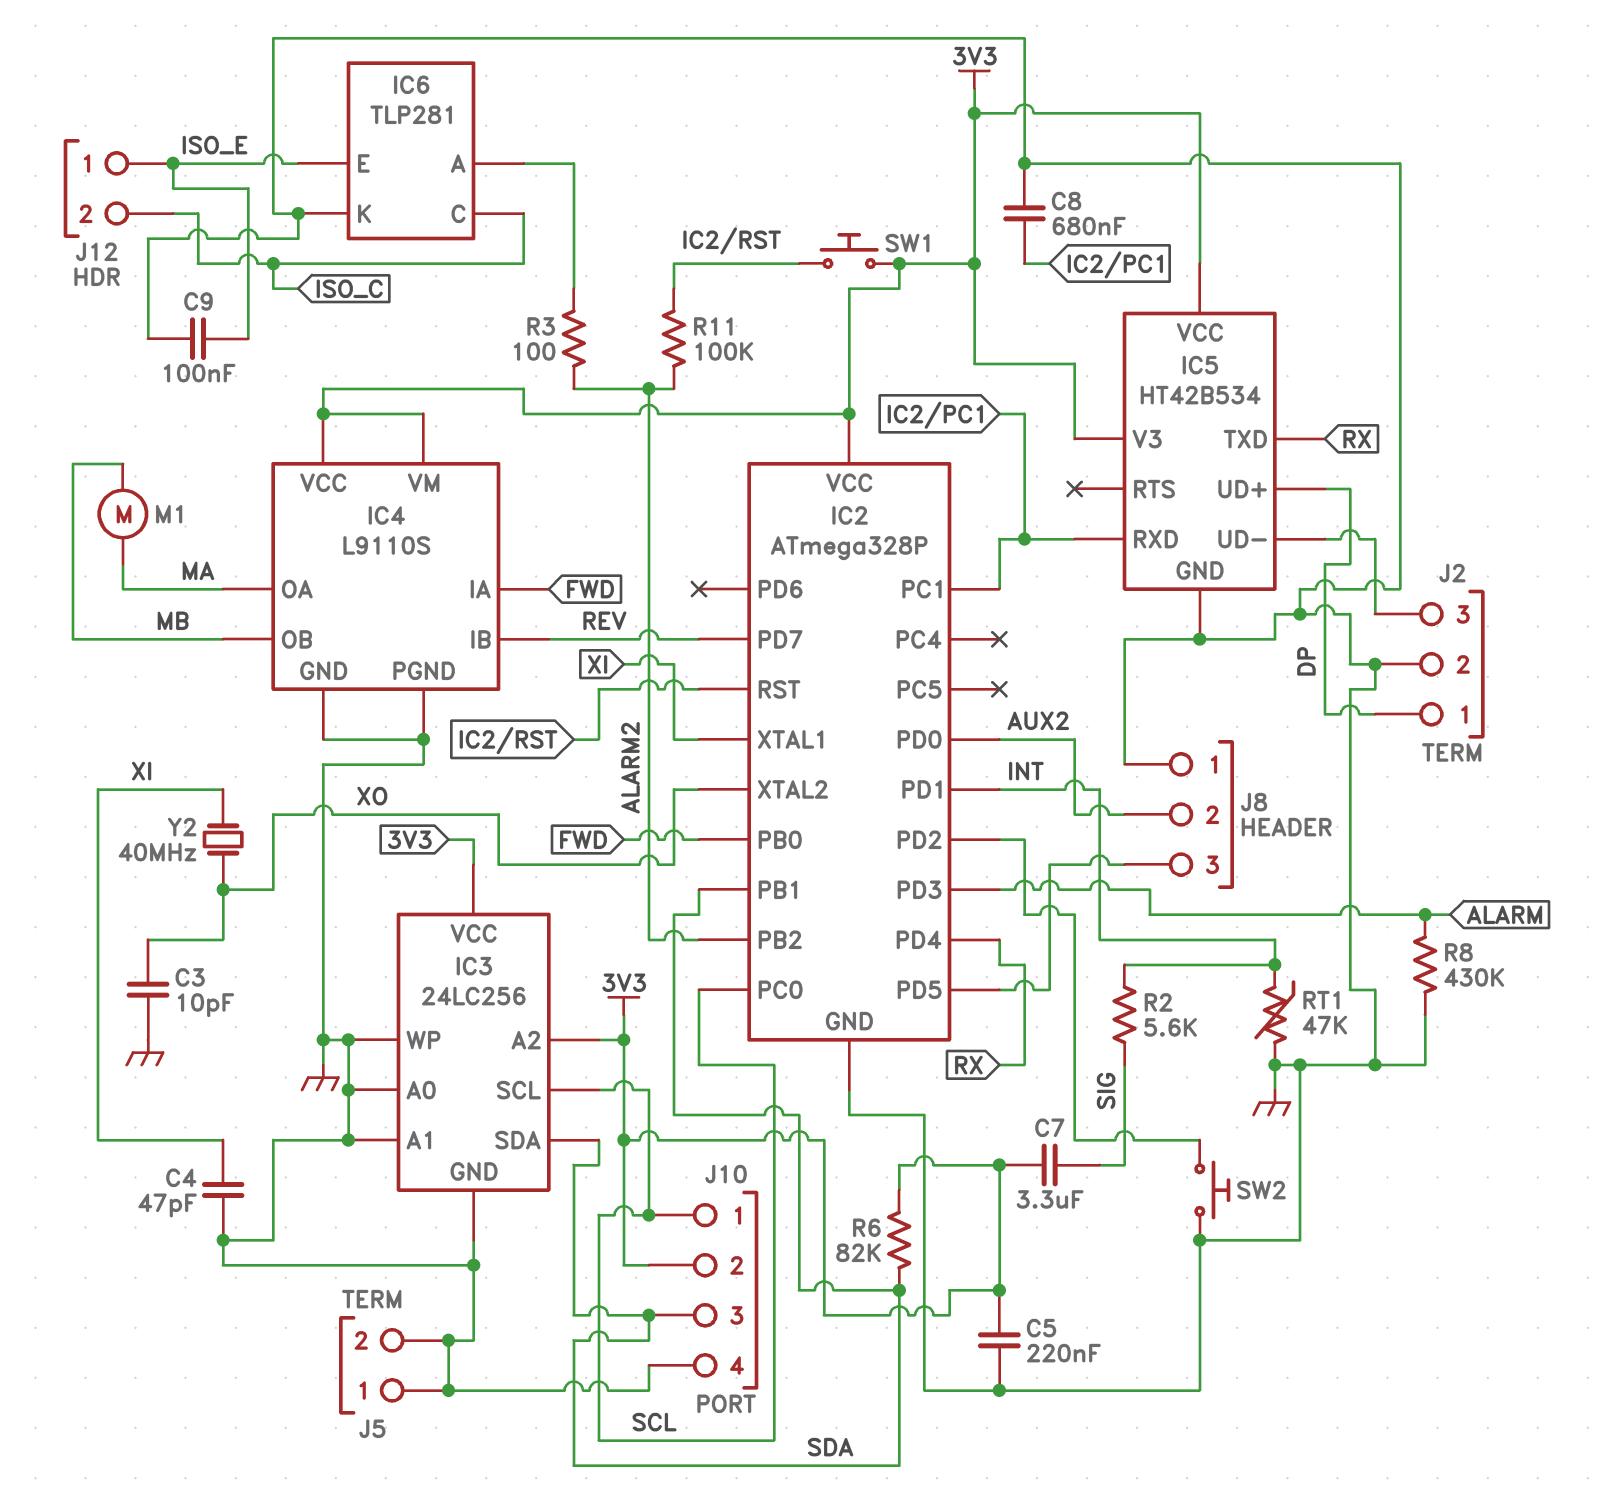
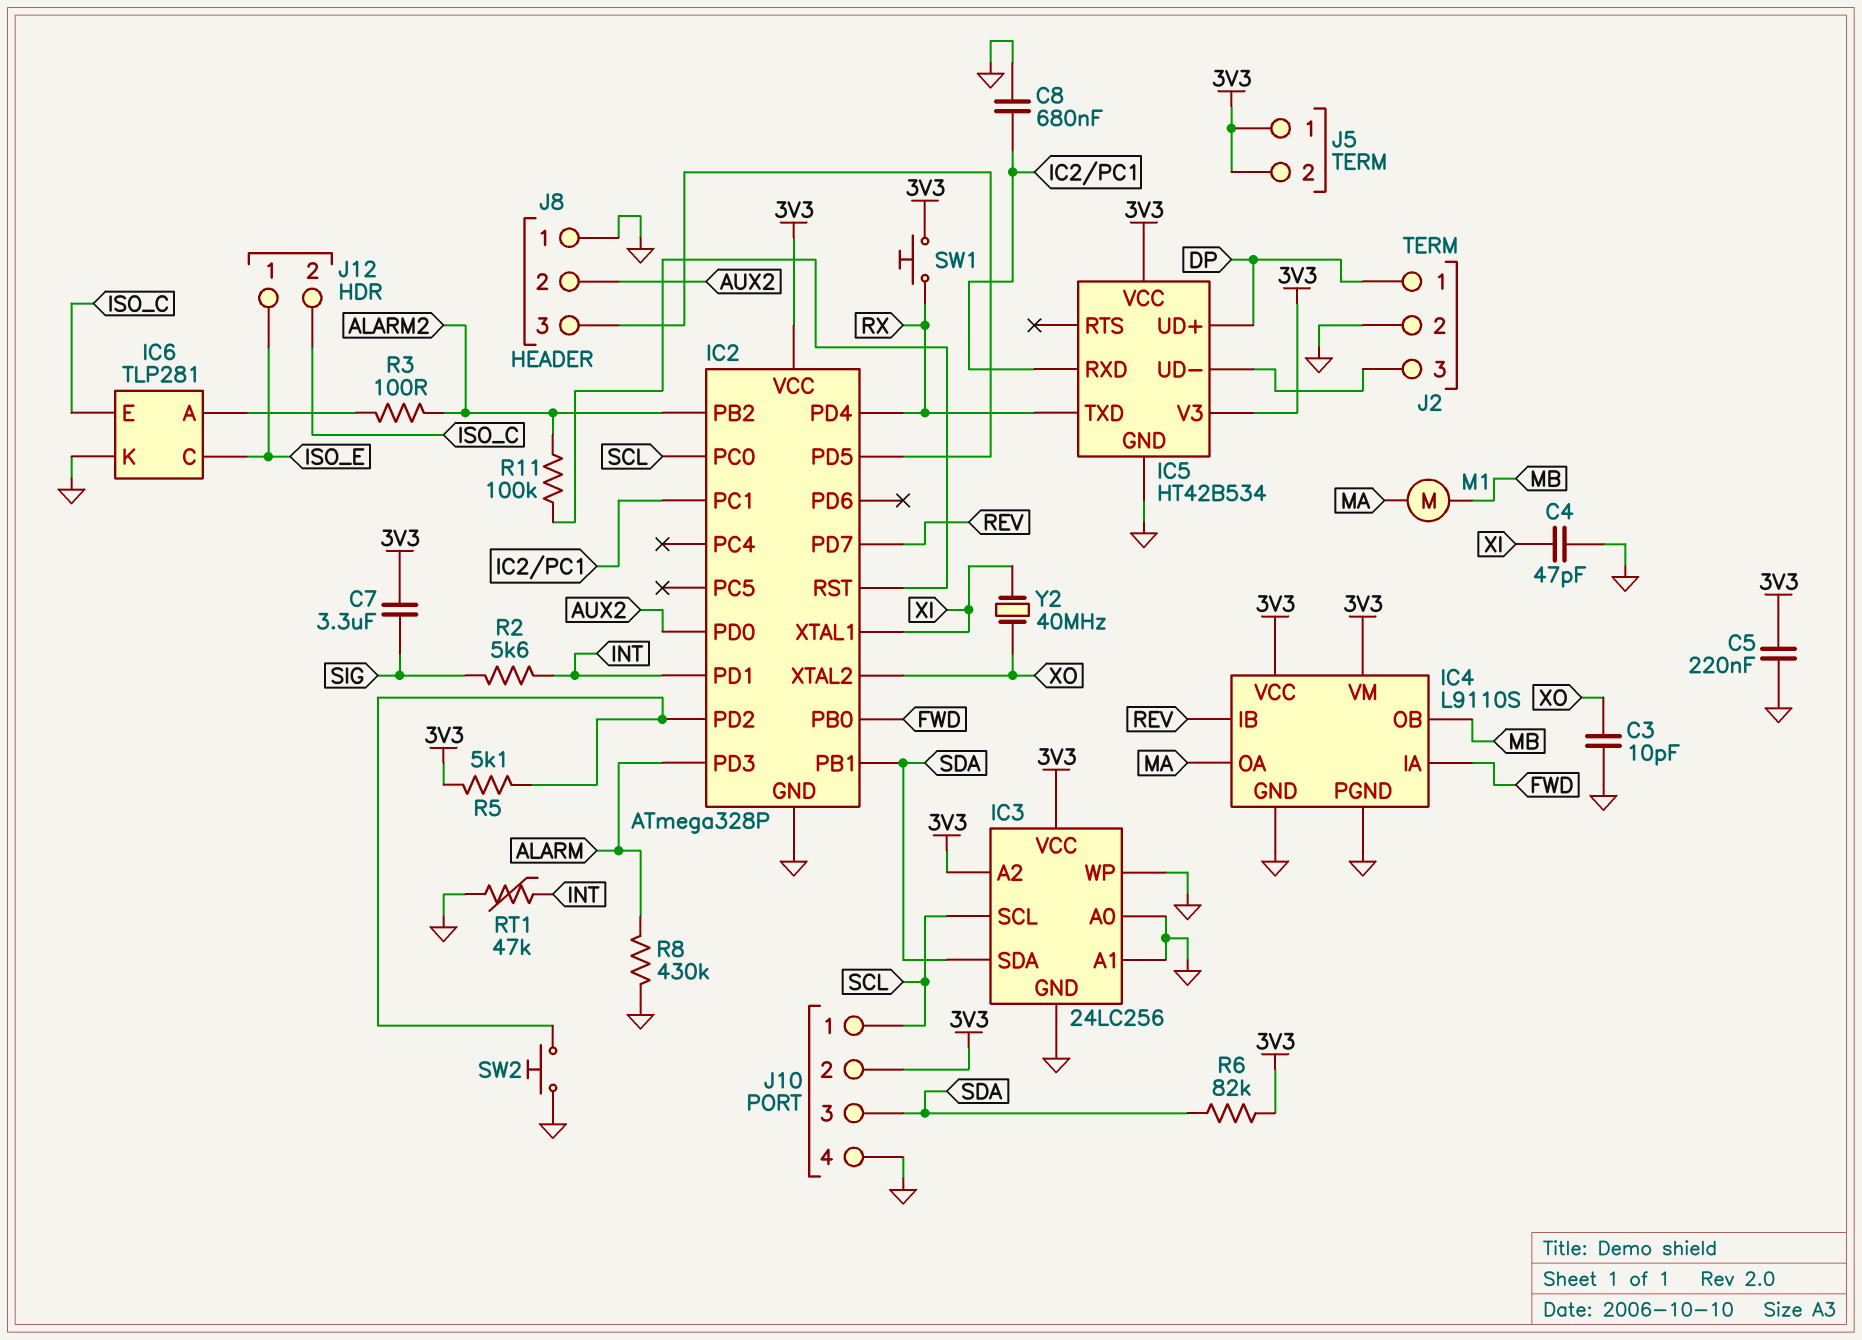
C9: 100nF (GND, ISO_E) -> none
IC6 pin C: ISO_C -> ISO_E
IC6 pin E: ISO_E -> ISO_C
J5 pin 1: GND -> 3V3
J5 pin 2: GND -> 3V3
R5: none -> 5.1k (3V3, IC2/PD2)
SW1: button (3V3, IC2/RST) -> button (3V3, RX)

